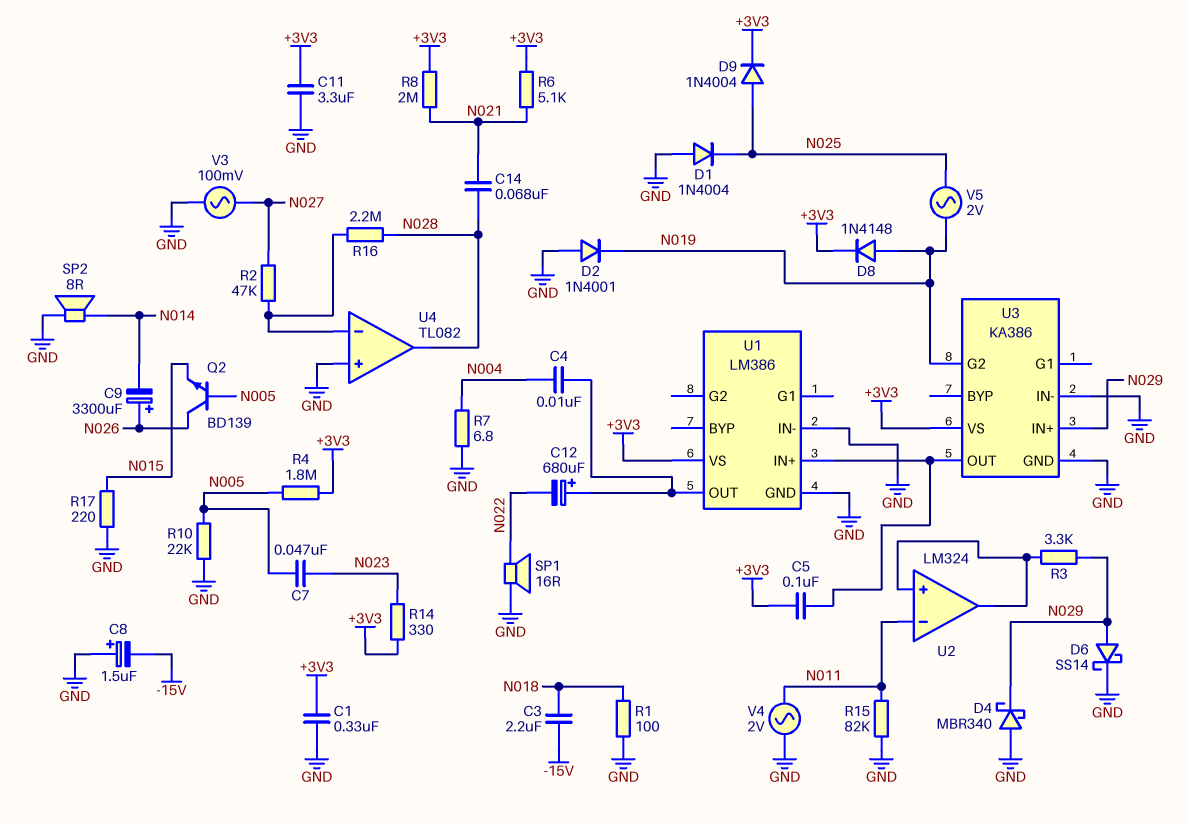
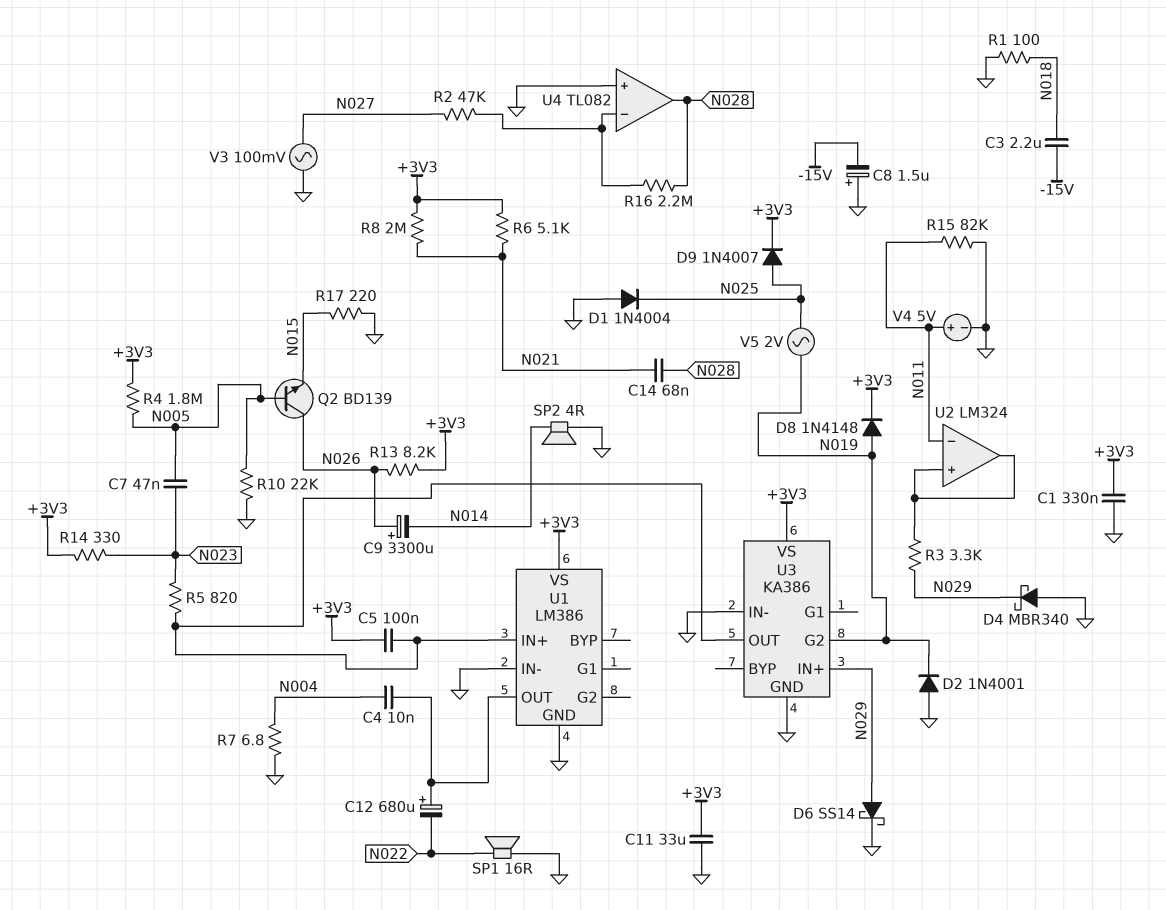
C11: 3.3uF (+3V3, GND) -> 33uF (+3V3, GND)
D9: diode 1N4004 (A N025, K +3V3) -> diode 1N4007 (A N025, K +3V3)
R5: none -> 820 (N023, U1/IN+)
R13: none -> 8.2k (+3V3, N026)
SP2: speaker 8R (GND, N014) -> speaker 4R (GND, N014)
V4: AC 2V (GND, N011) -> 5V (plus N011, minus GND)

